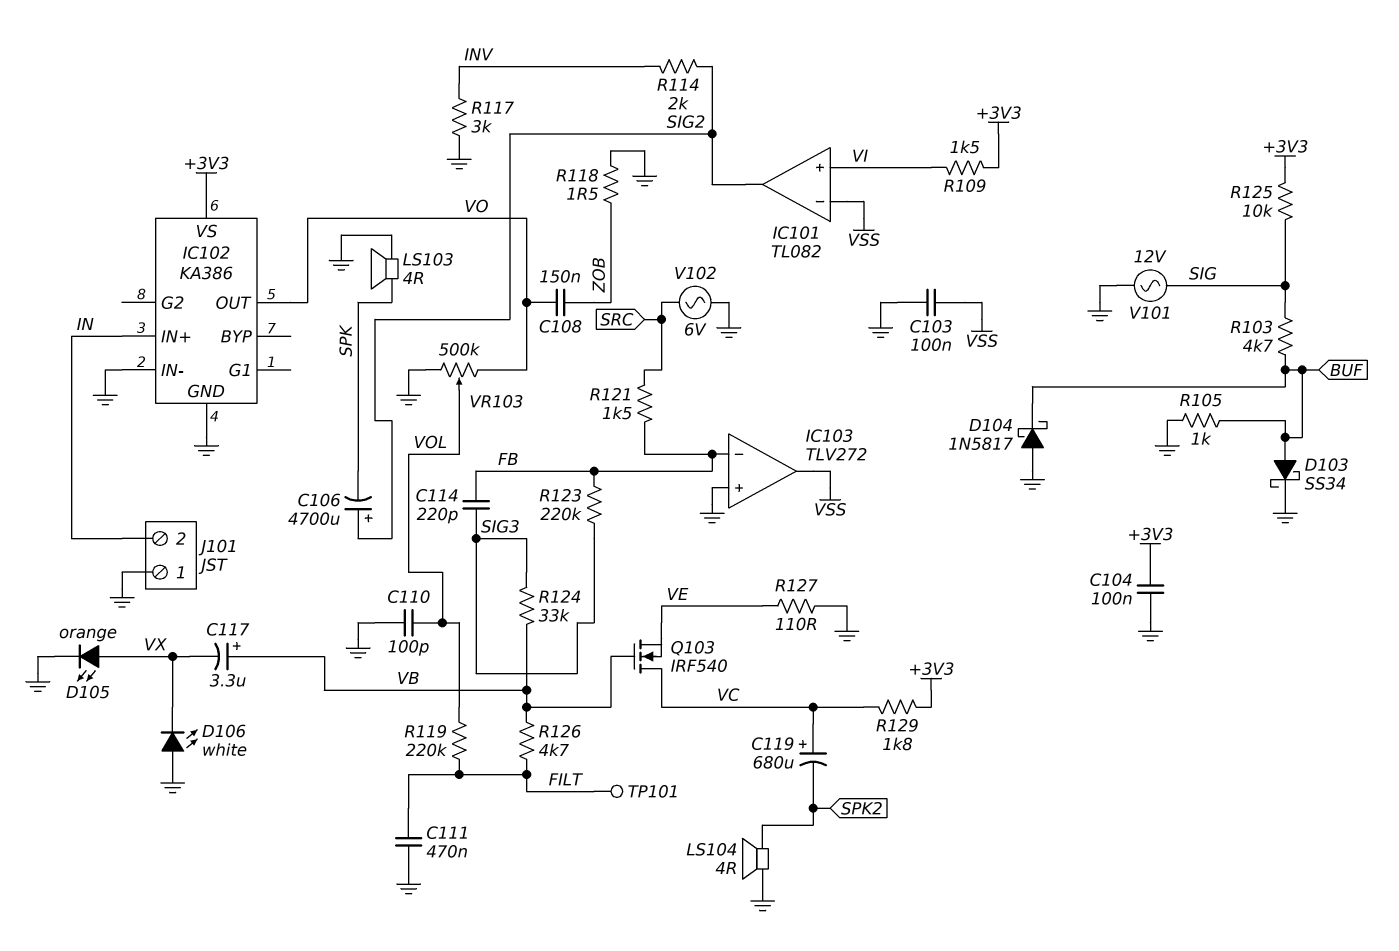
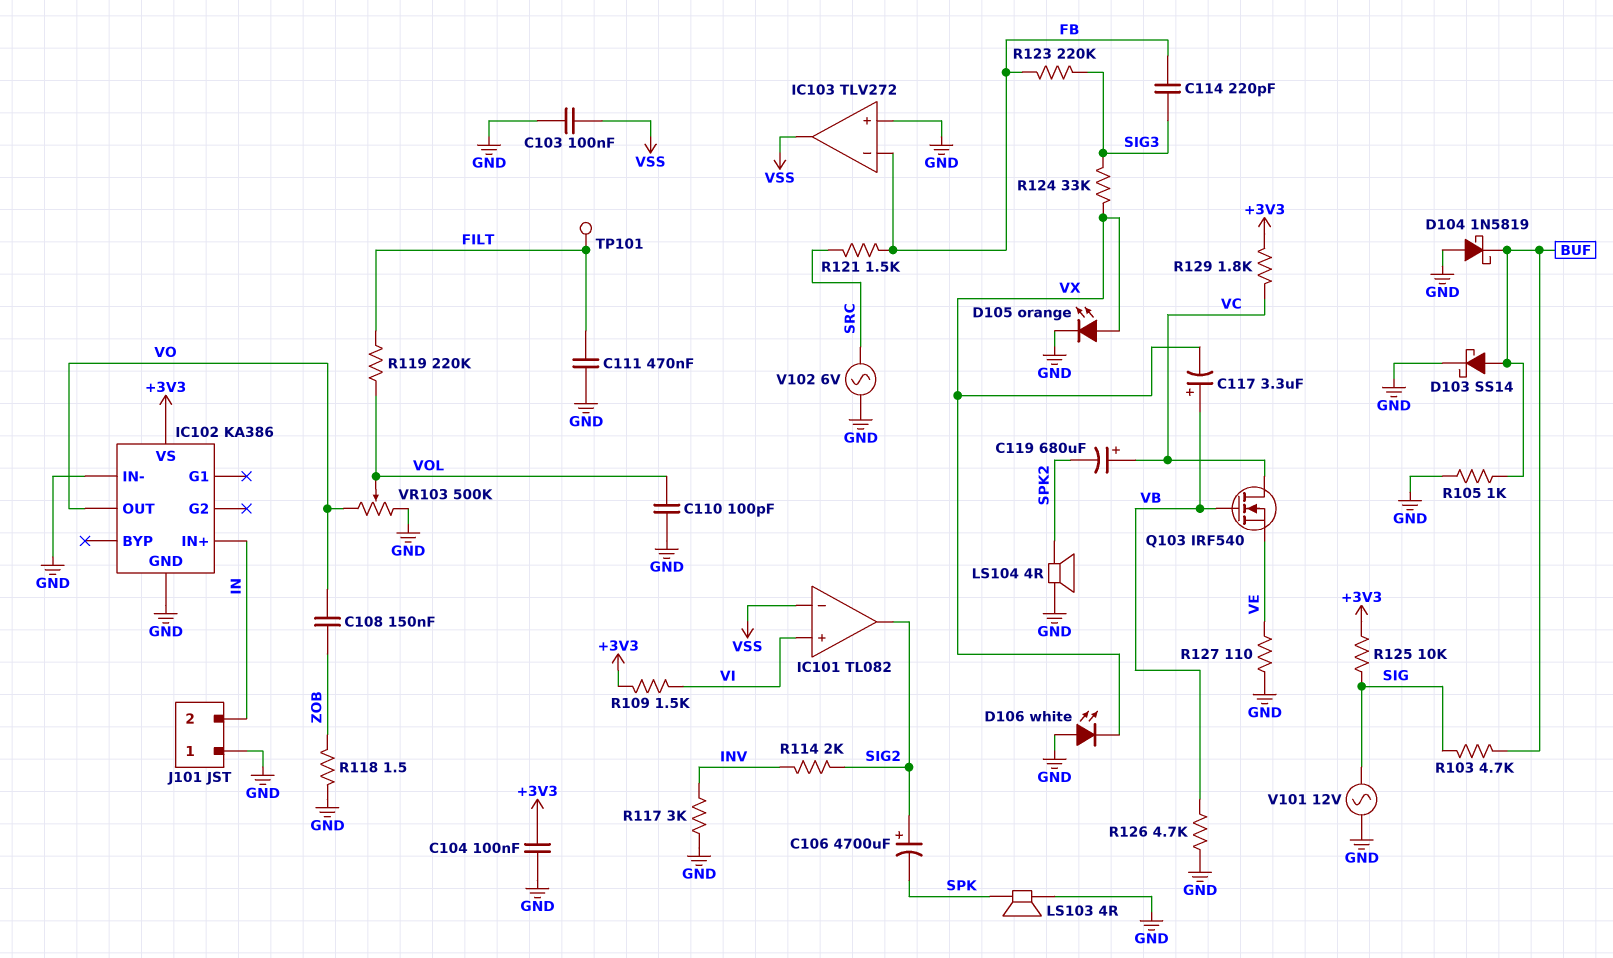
D103: schottky SS34 (A BUF, K GND) -> schottky SS14 (A BUF, K GND)
D104: schottky 1N5817 (A GND, K BUF) -> schottky 1N5819 (A GND, K BUF)
R124: 33k (SIG3, VB) -> 33k (SIG3, VX)
R126: 4.7k (FILT, VB) -> 4.7k (GND, VB)

